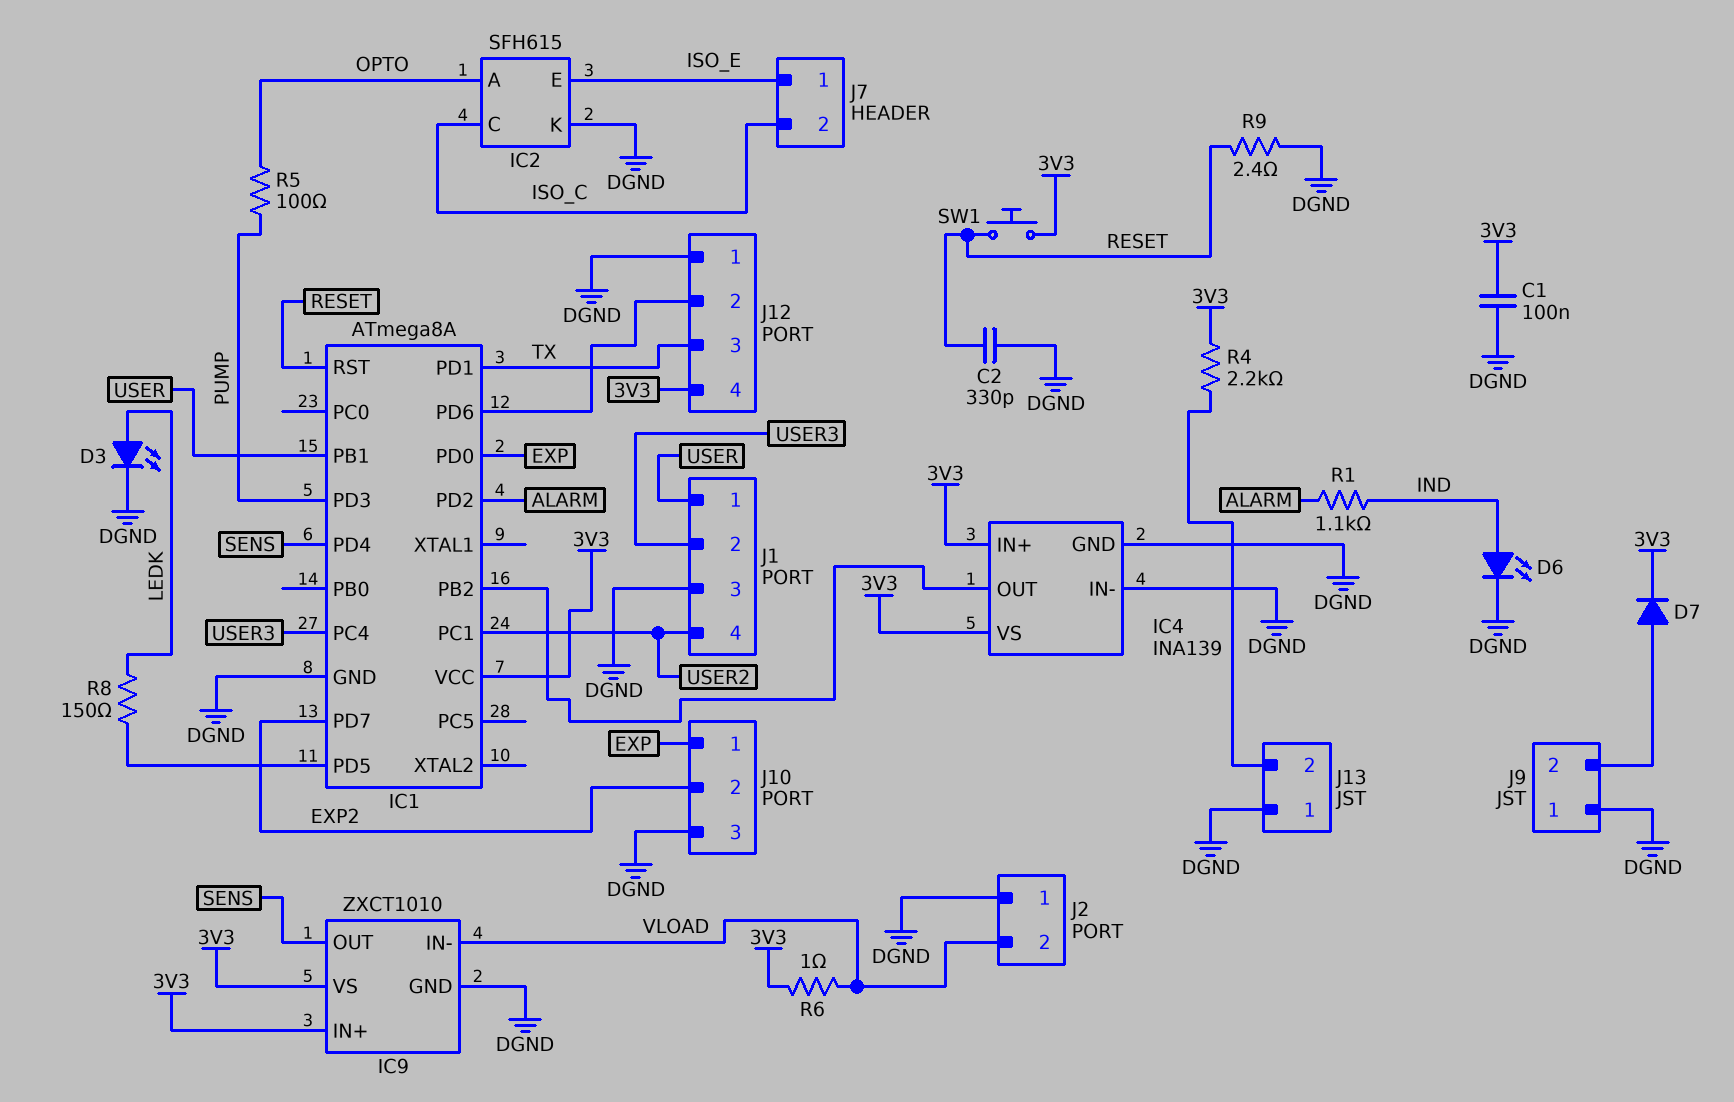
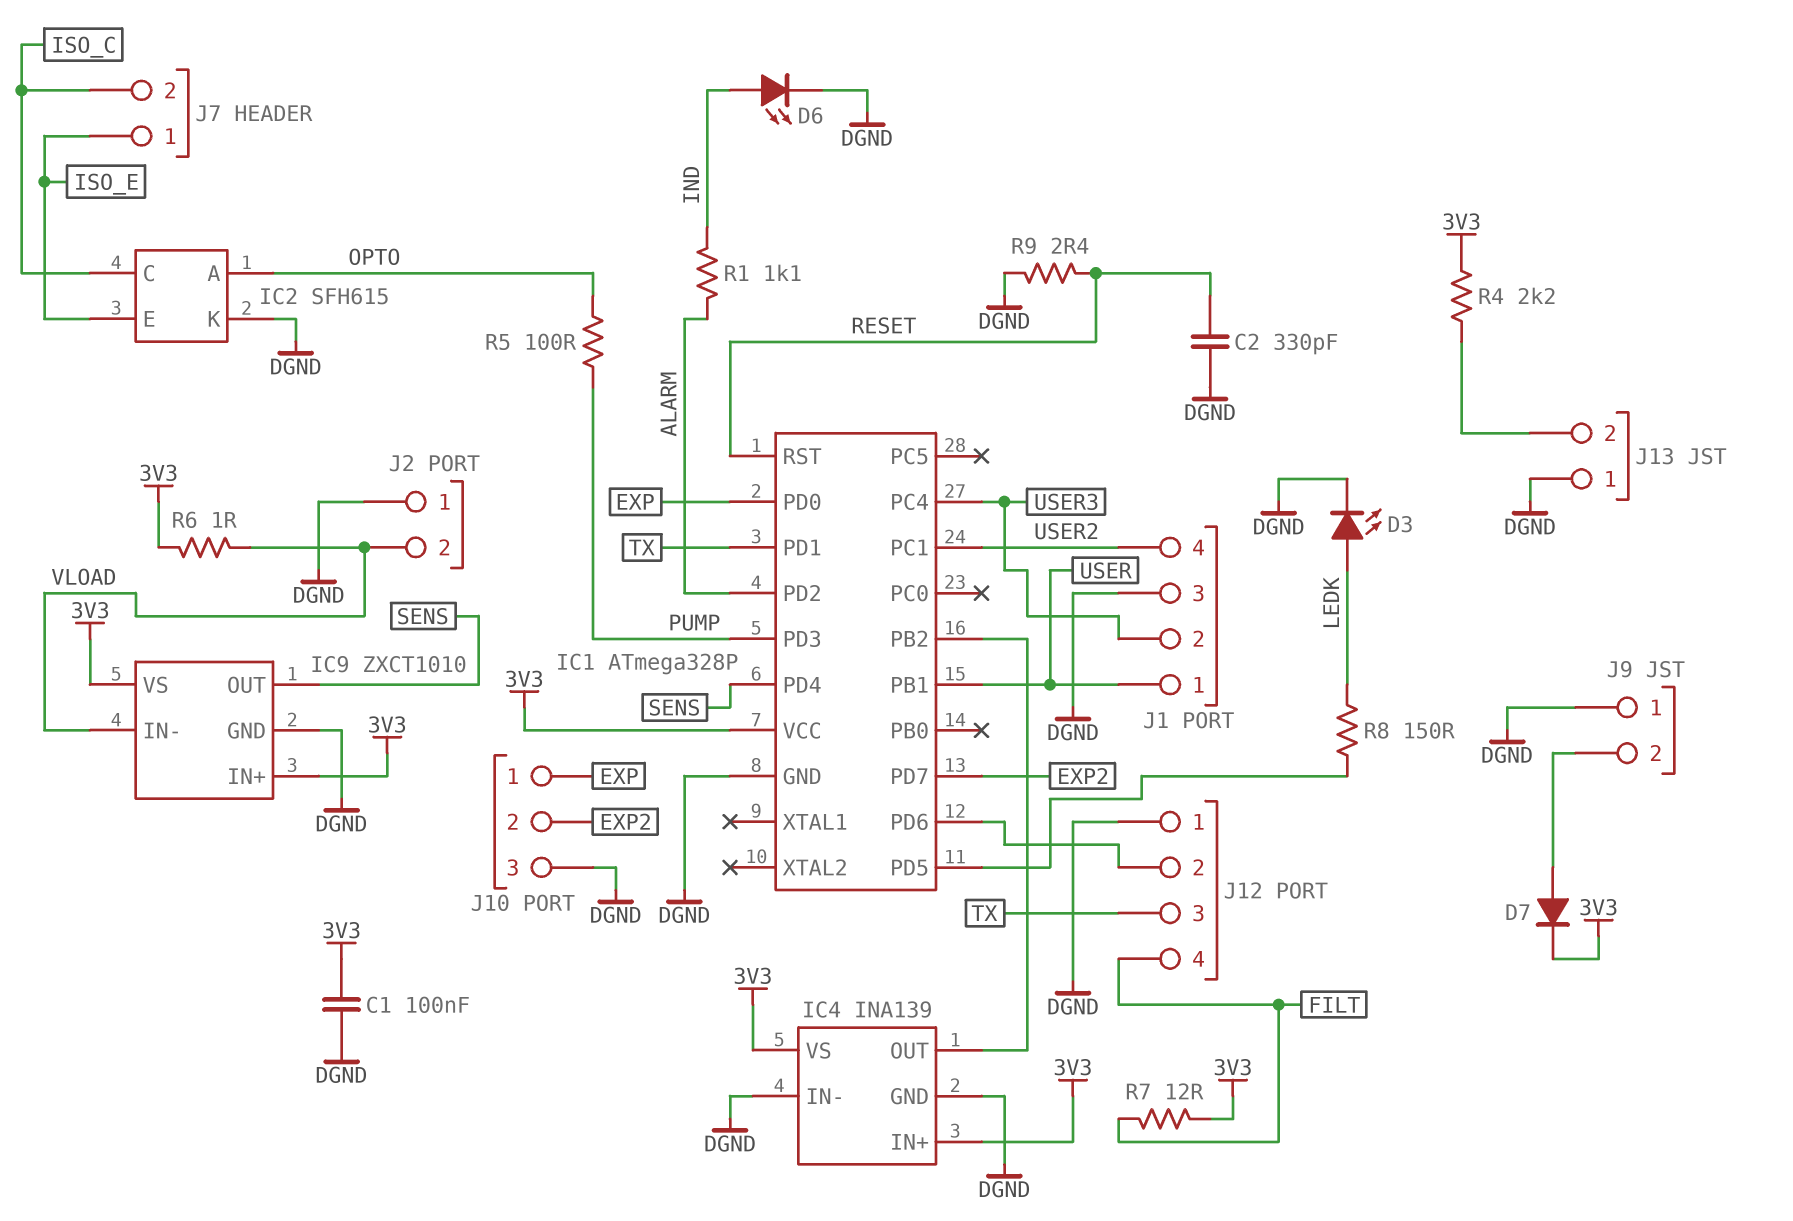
IC1: ATmega8A -> ATmega328P
J12 pin 4: 3V3 -> FILT
R7: none -> 12 (3V3, FILT)
SW1: button (3V3, RESET) -> none

